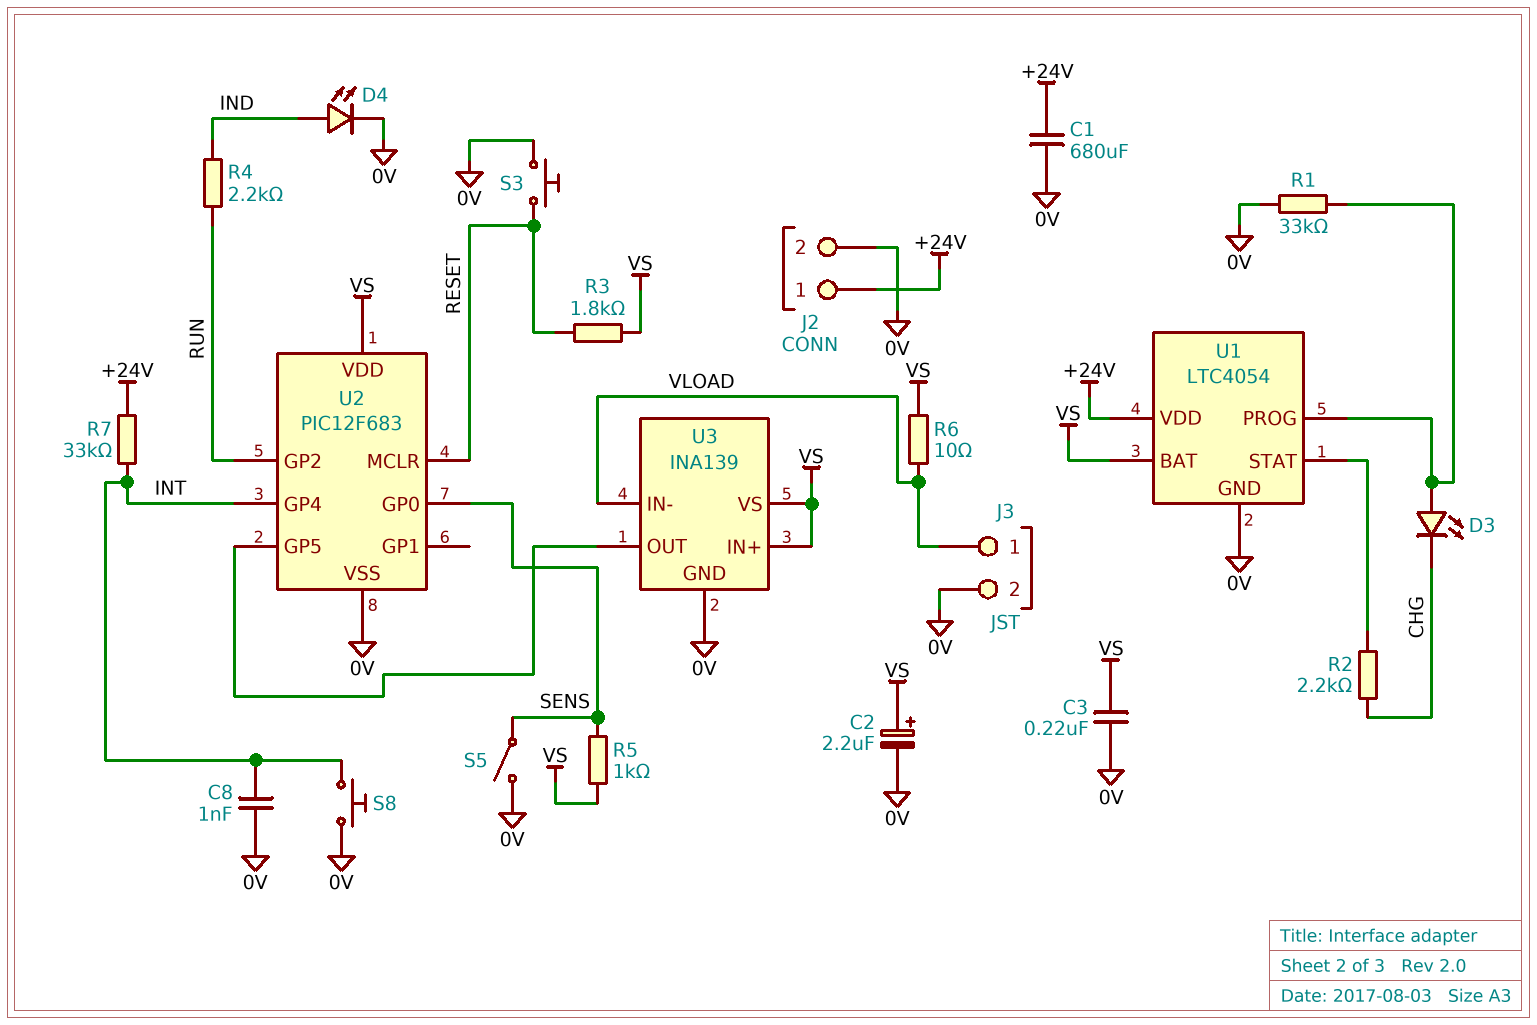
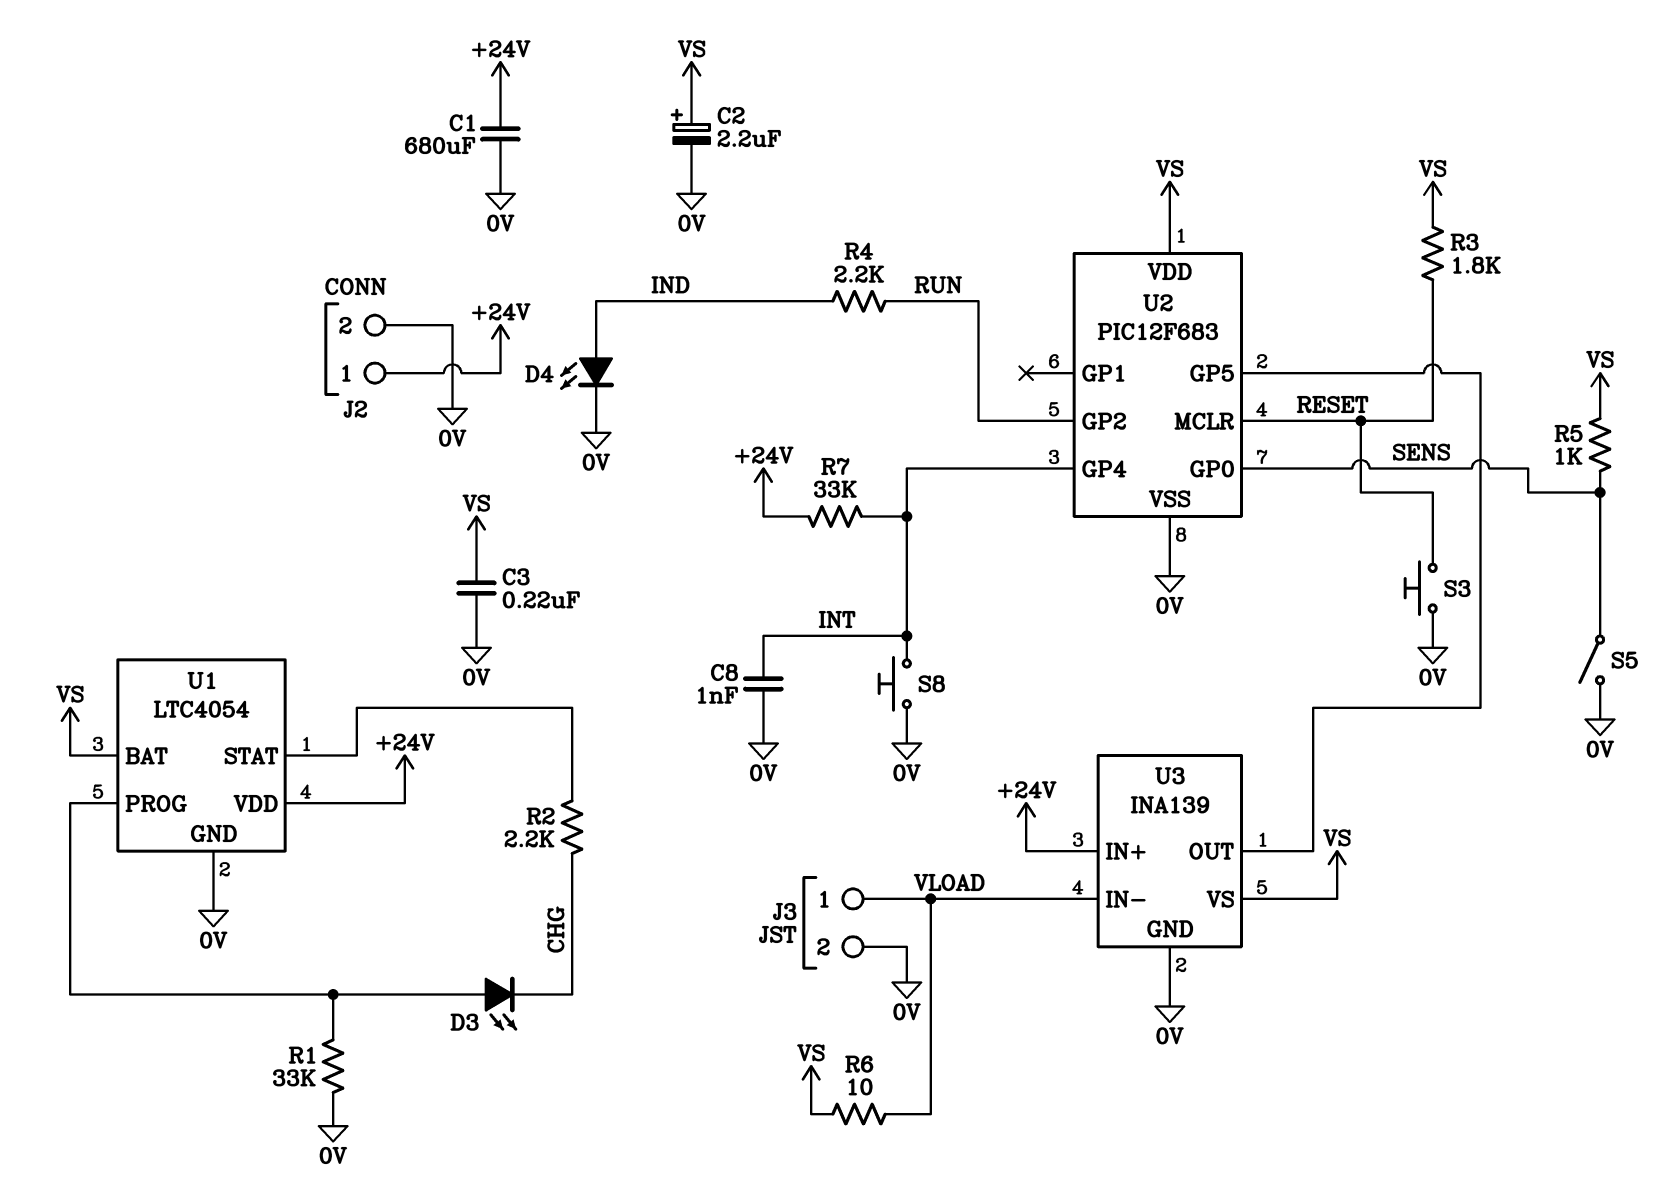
U3 pin IN+: VS -> +24V

